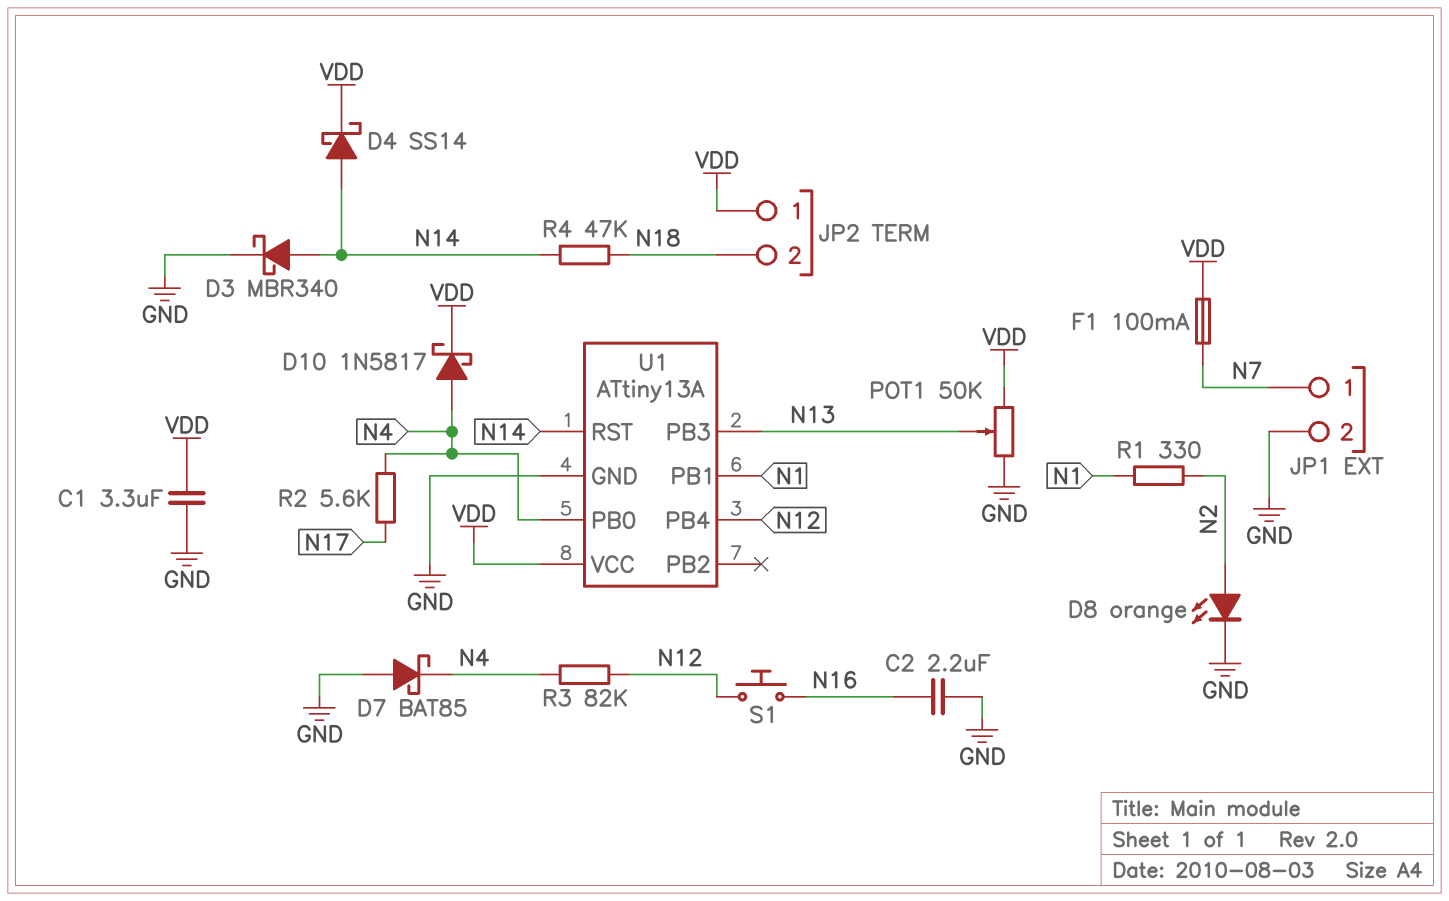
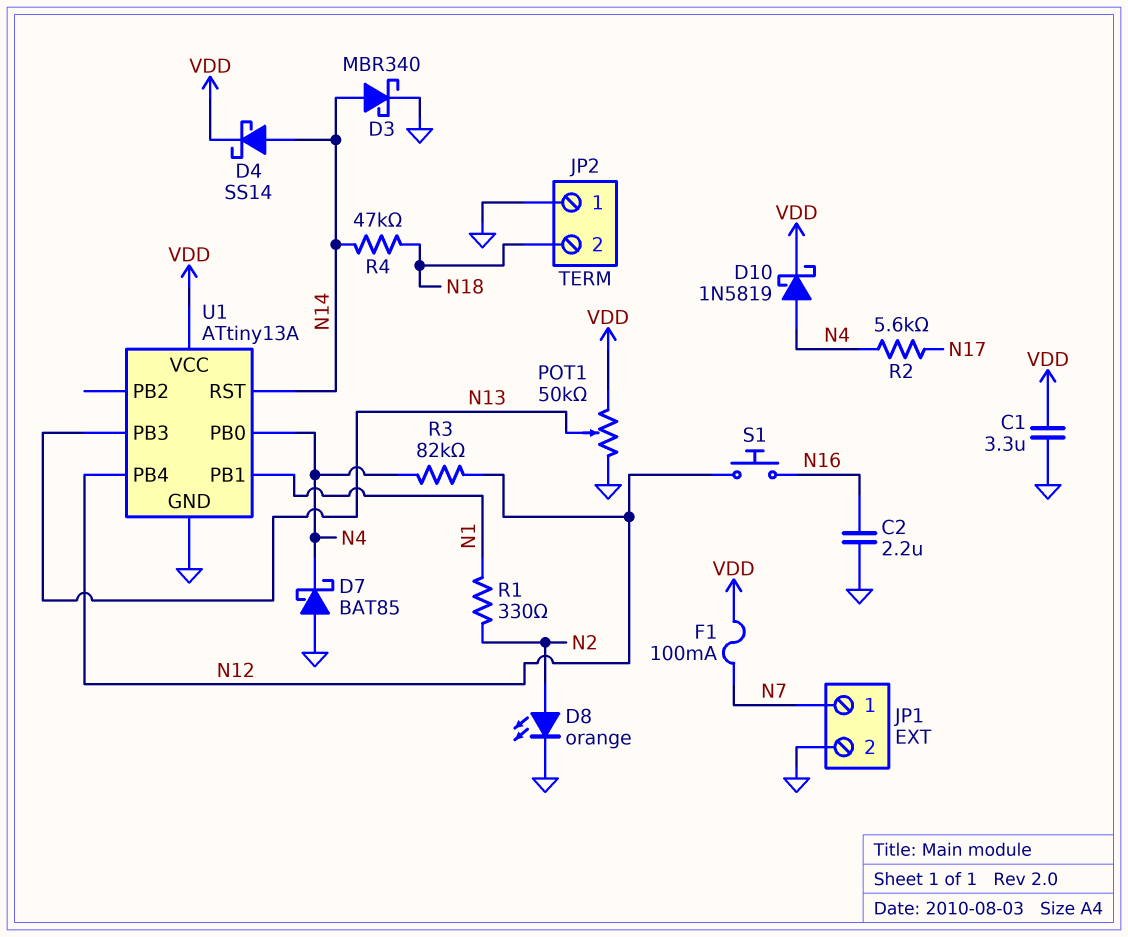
D10: schottky 1N5817 (A N4, K VDD) -> schottky 1N5819 (A N4, K VDD)
JP2 pin 1: VDD -> GND

